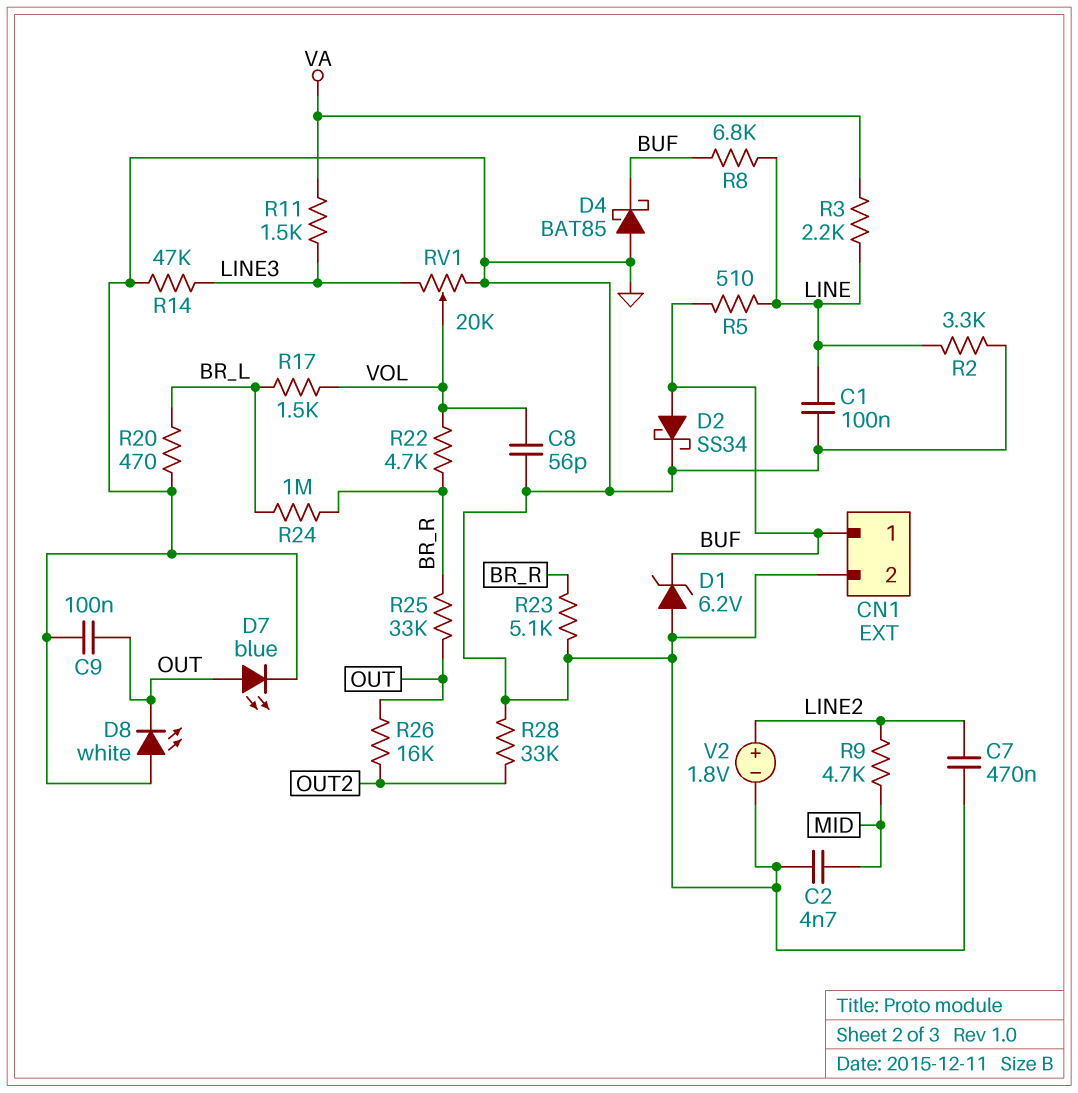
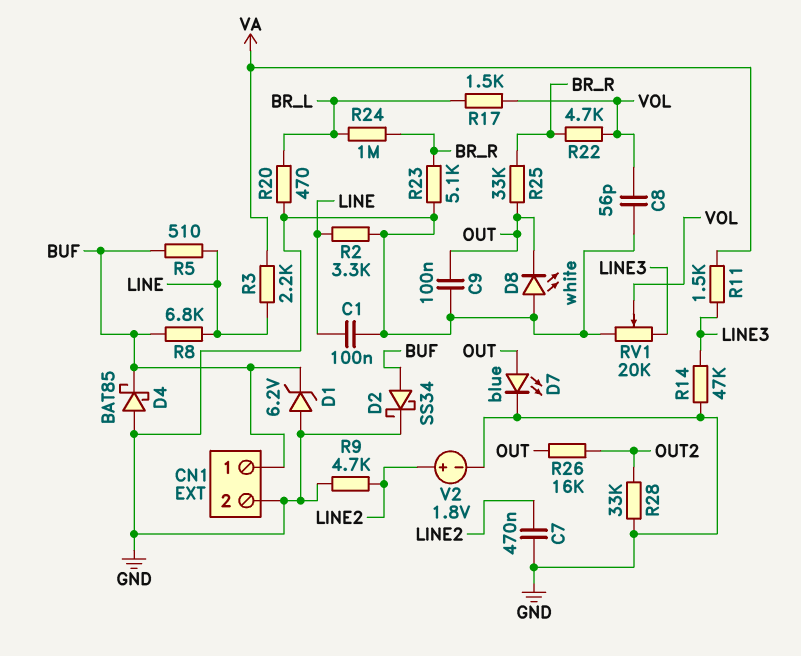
C2: 4.7nF (GND, MID) -> none
R9: 4.7k (LINE2, MID) -> 4.7k (GND, LINE2)

